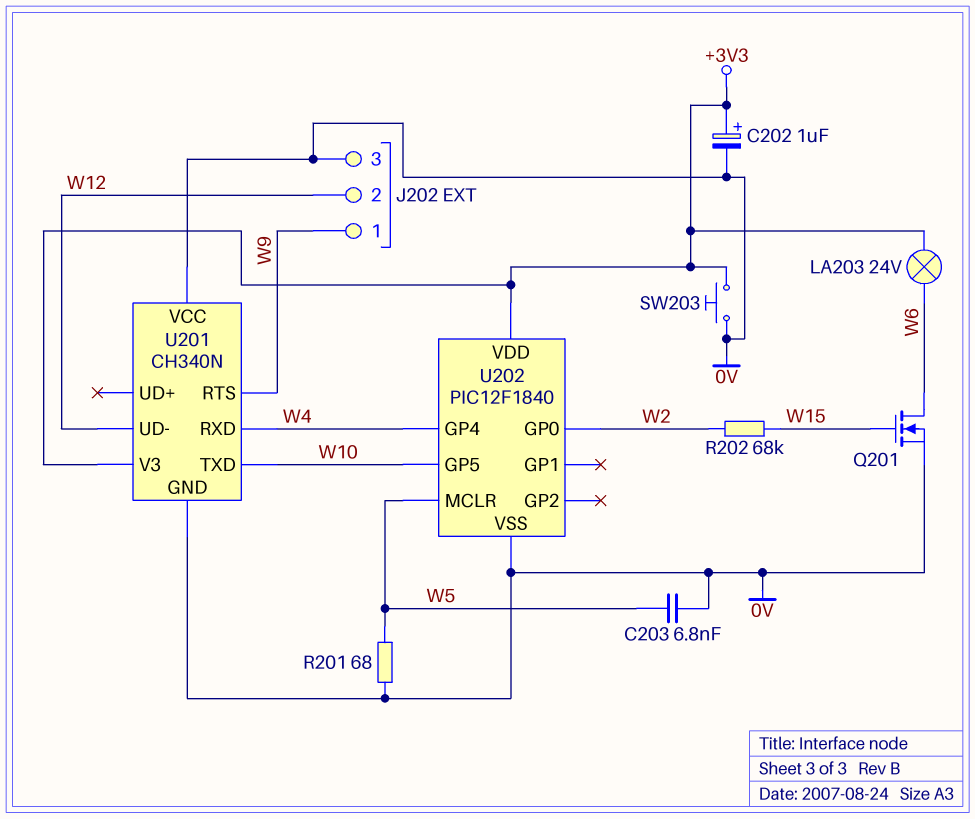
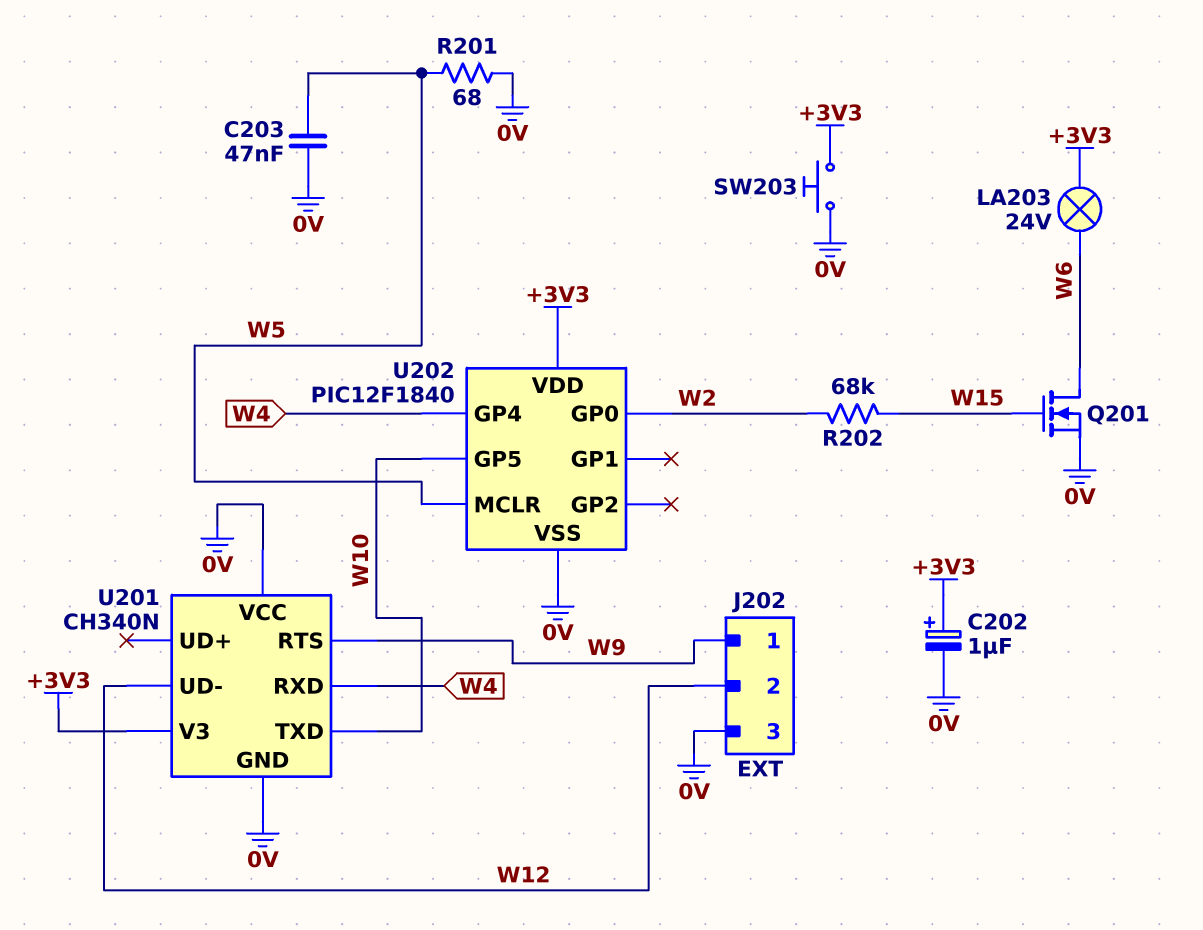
C203: 6.8nF (0V, W5) -> 47nF (0V, W5)

